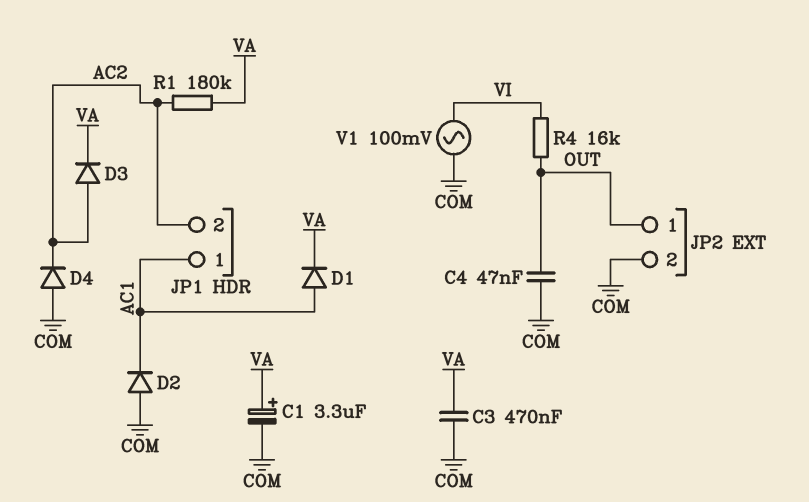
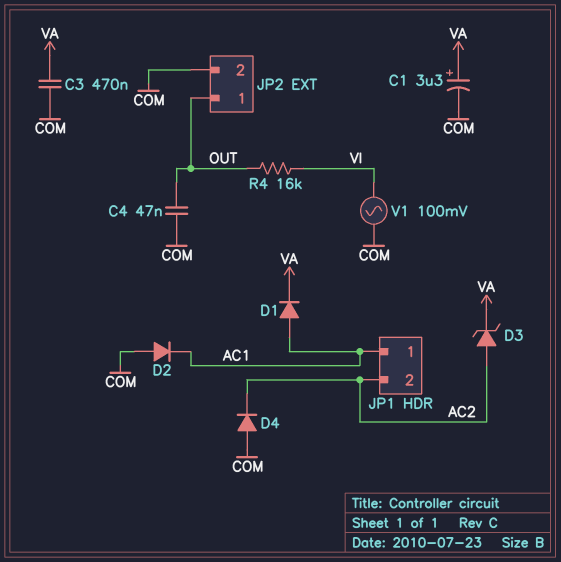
D3: diode (A AC2, K VA) -> zener (A AC2, K VA)
R1: 180k (AC2, VA) -> none

